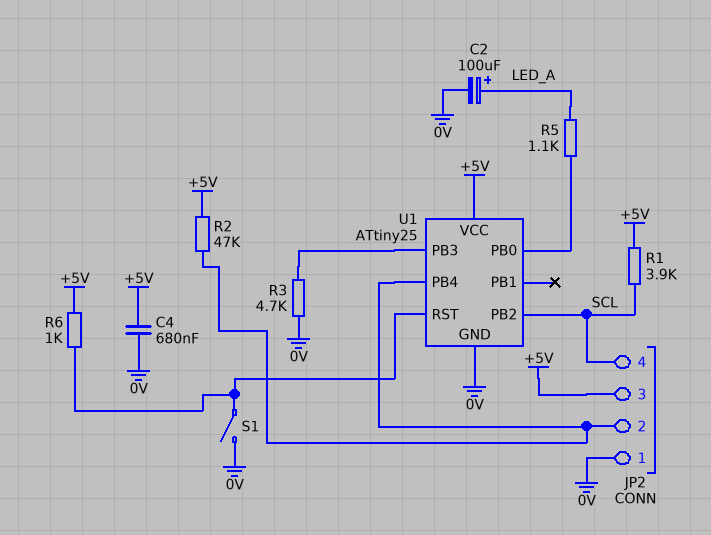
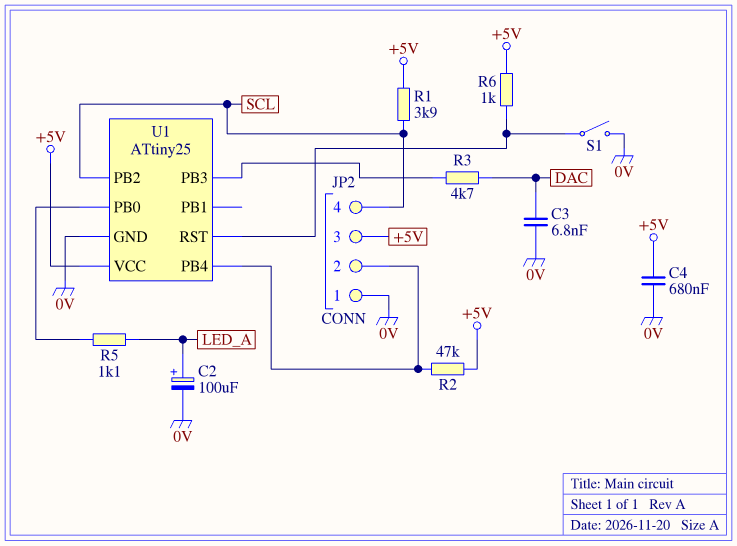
C3: none -> 6.8nF (0V, DAC)
R3: 4.7k (0V, U1/PB3) -> 4.7k (DAC, U1/PB3)

